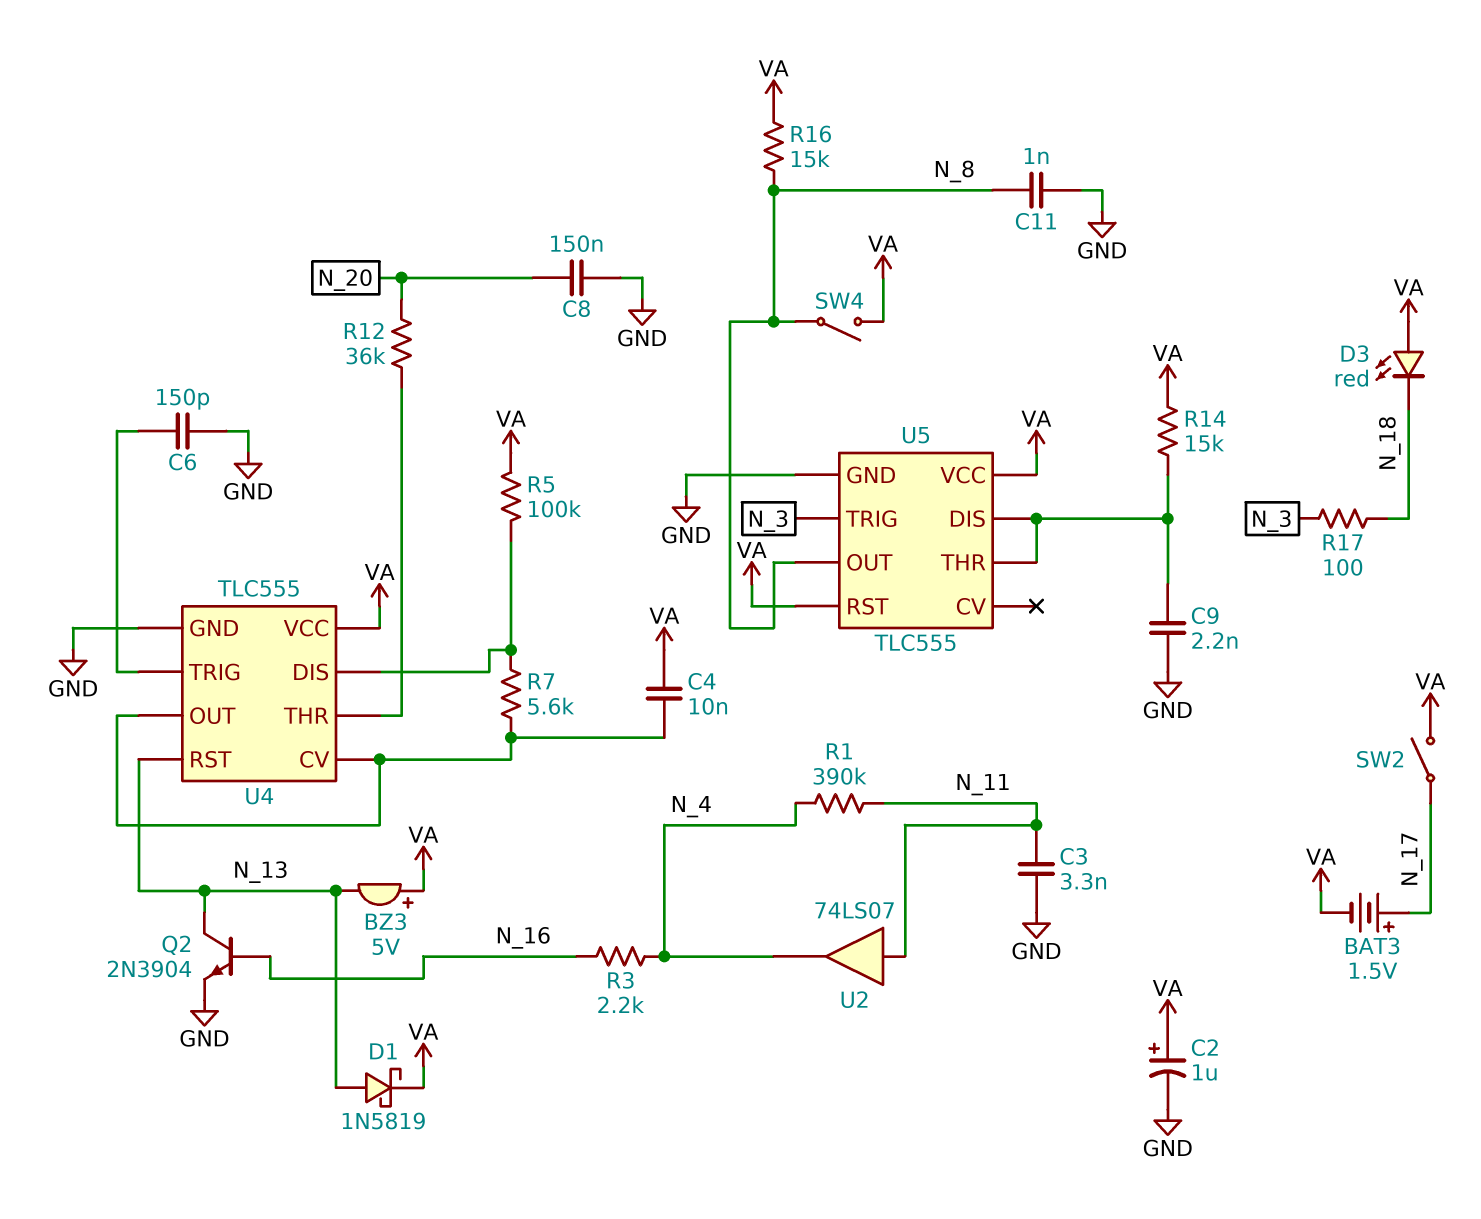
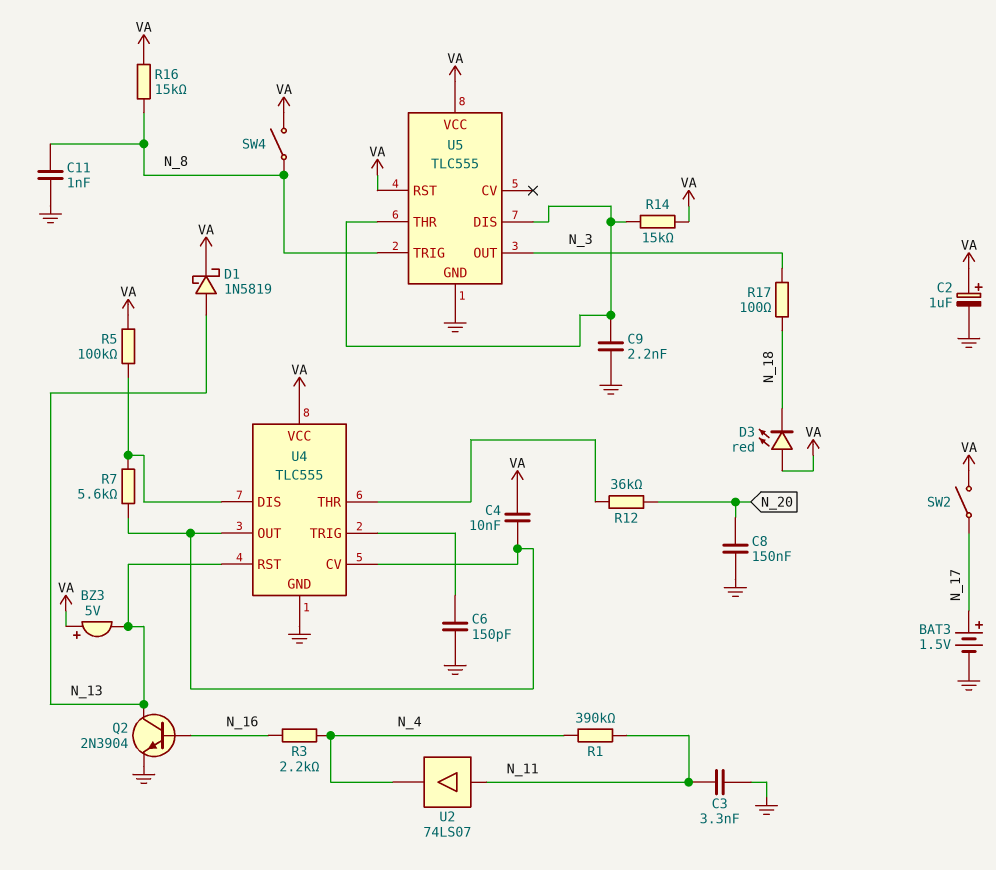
BAT3: 1.5V (plus N_17, minus VA) -> 1.5V (plus N_17, minus GND)
U5 pin OUT: N_8 -> N_3
U5 pin TRIG: N_3 -> N_8

